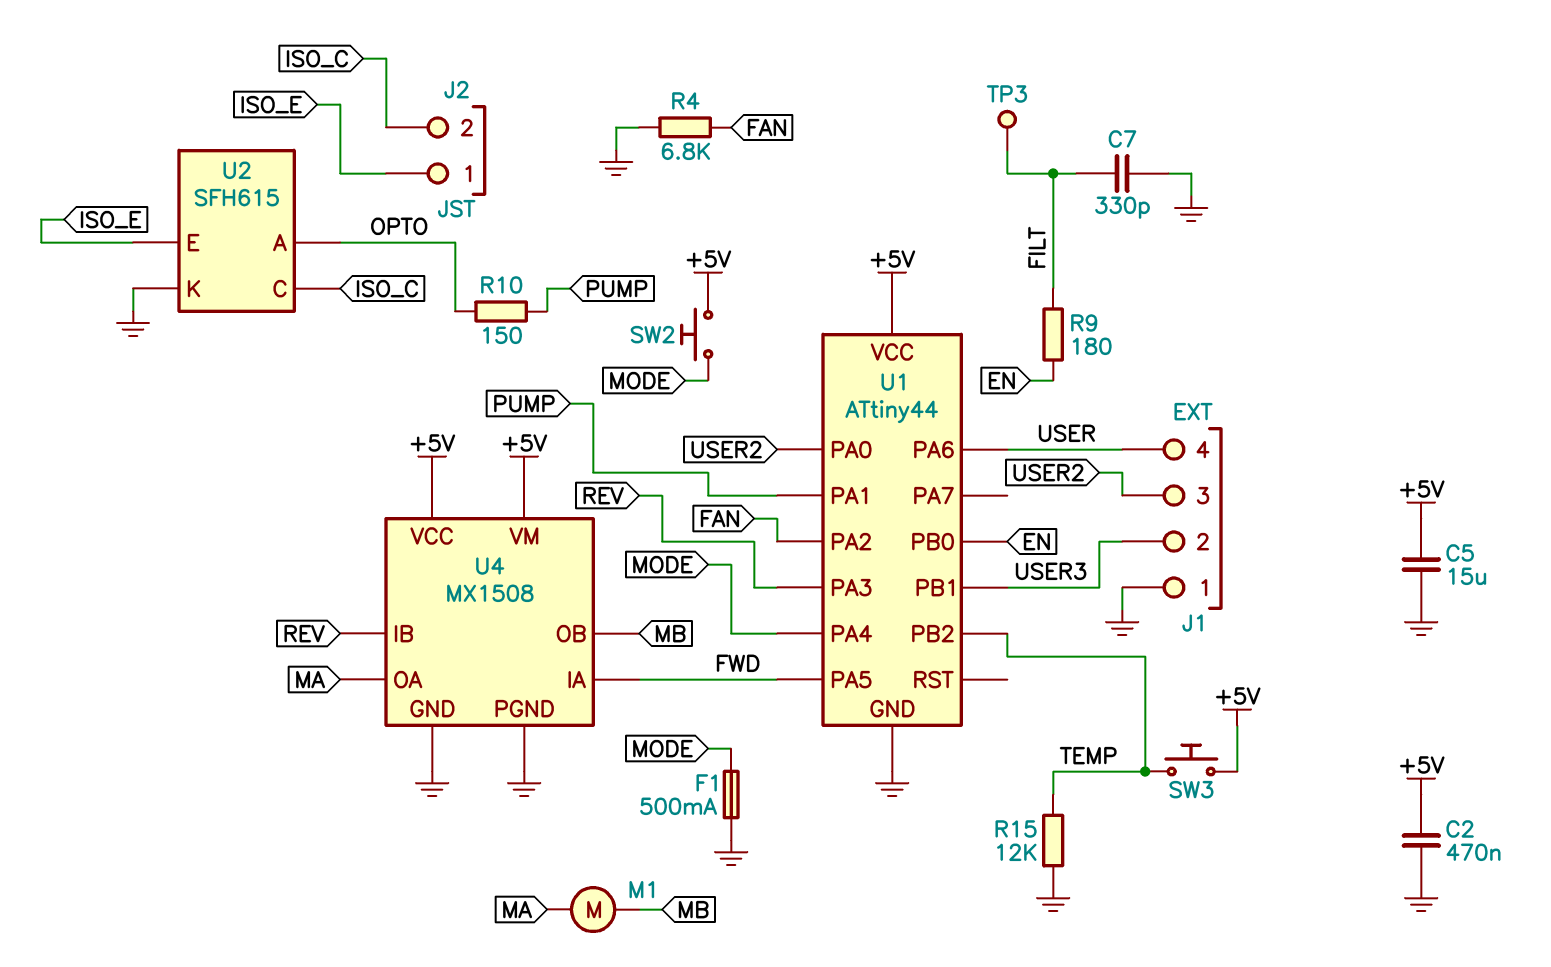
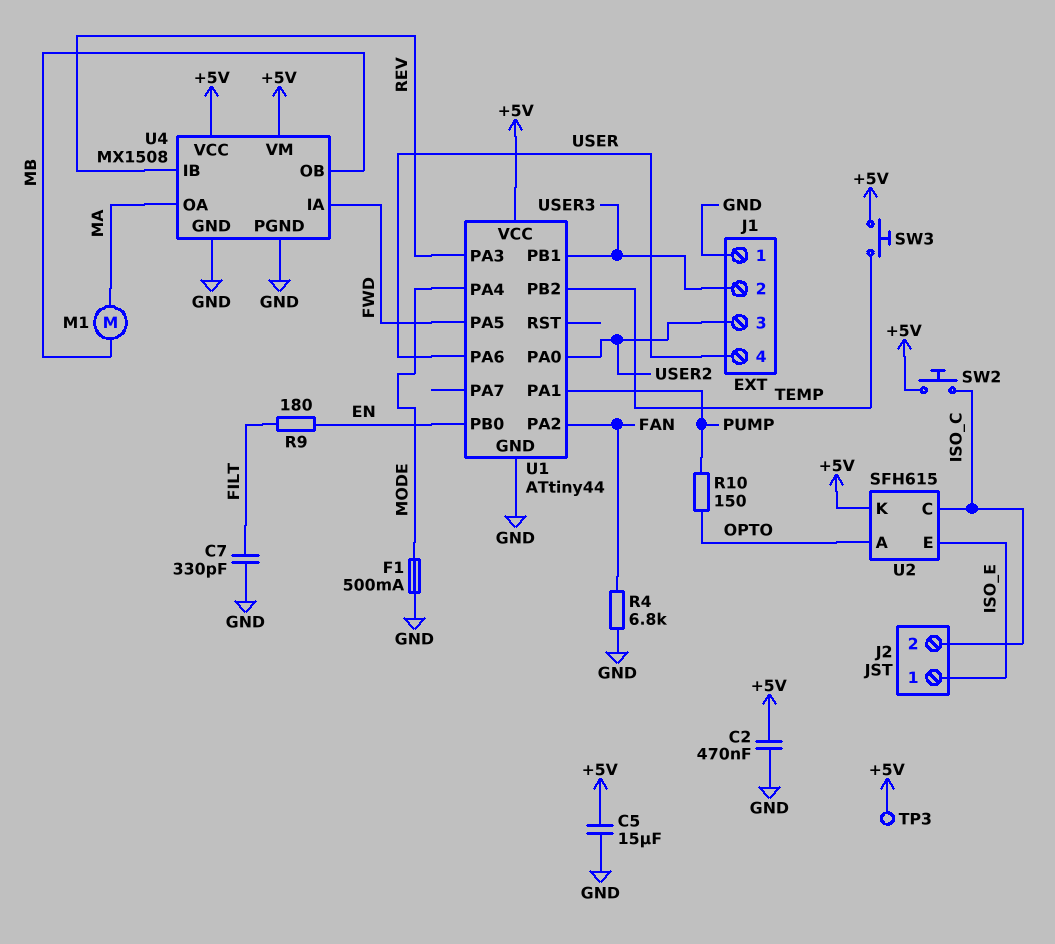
R15: 12k (GND, TEMP) -> none
SW2: button (+5V, MODE) -> button (+5V, ISO_C)
TP3: test point (FILT) -> test point (+5V)
U2 pin K: GND -> +5V

